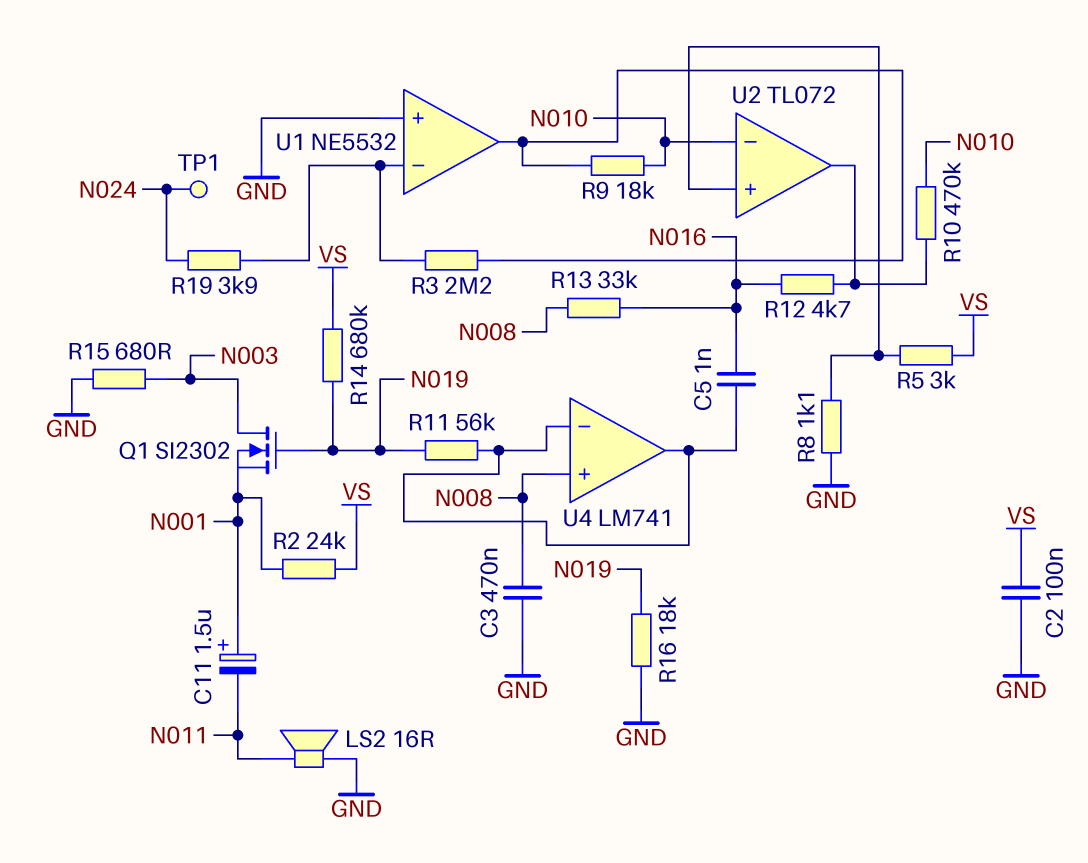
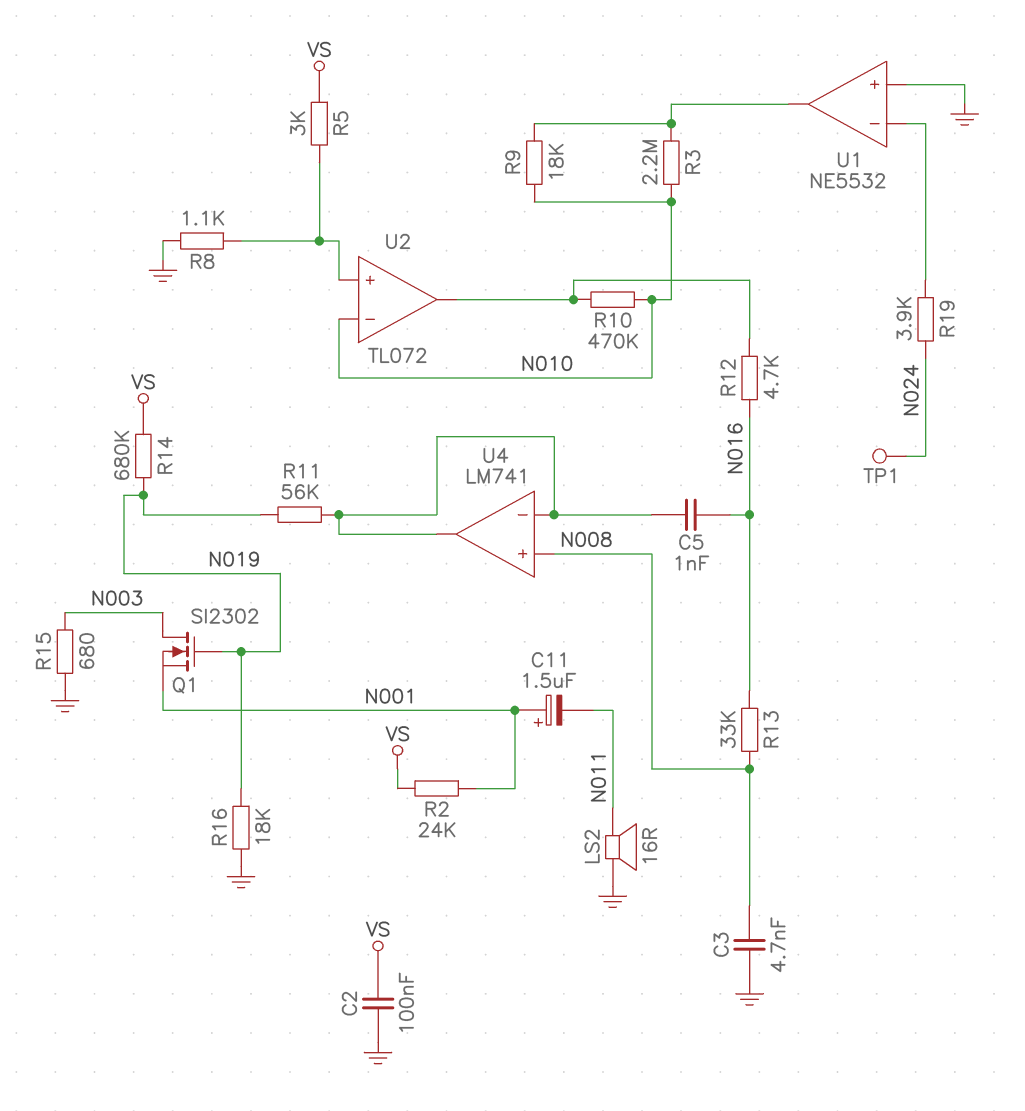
C3: 470nF (GND, N008) -> 4.7nF (GND, N008)
R3: 2.2M (U1/in-, U1/out) -> 2.2M (N010, U1/out)

